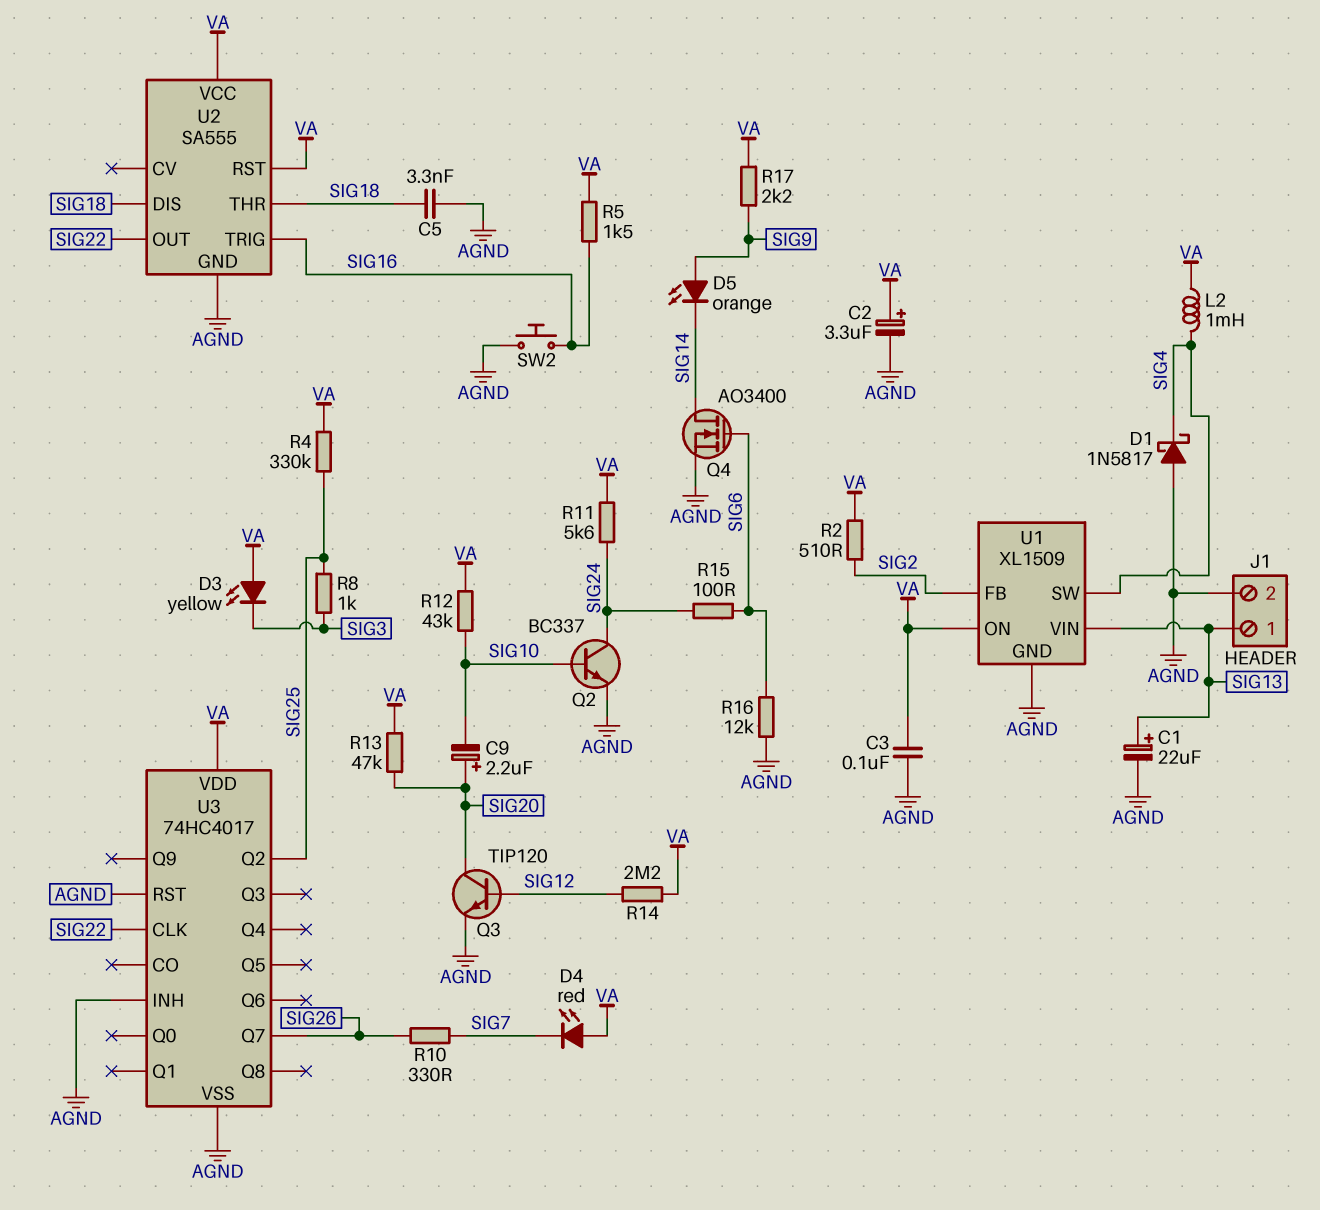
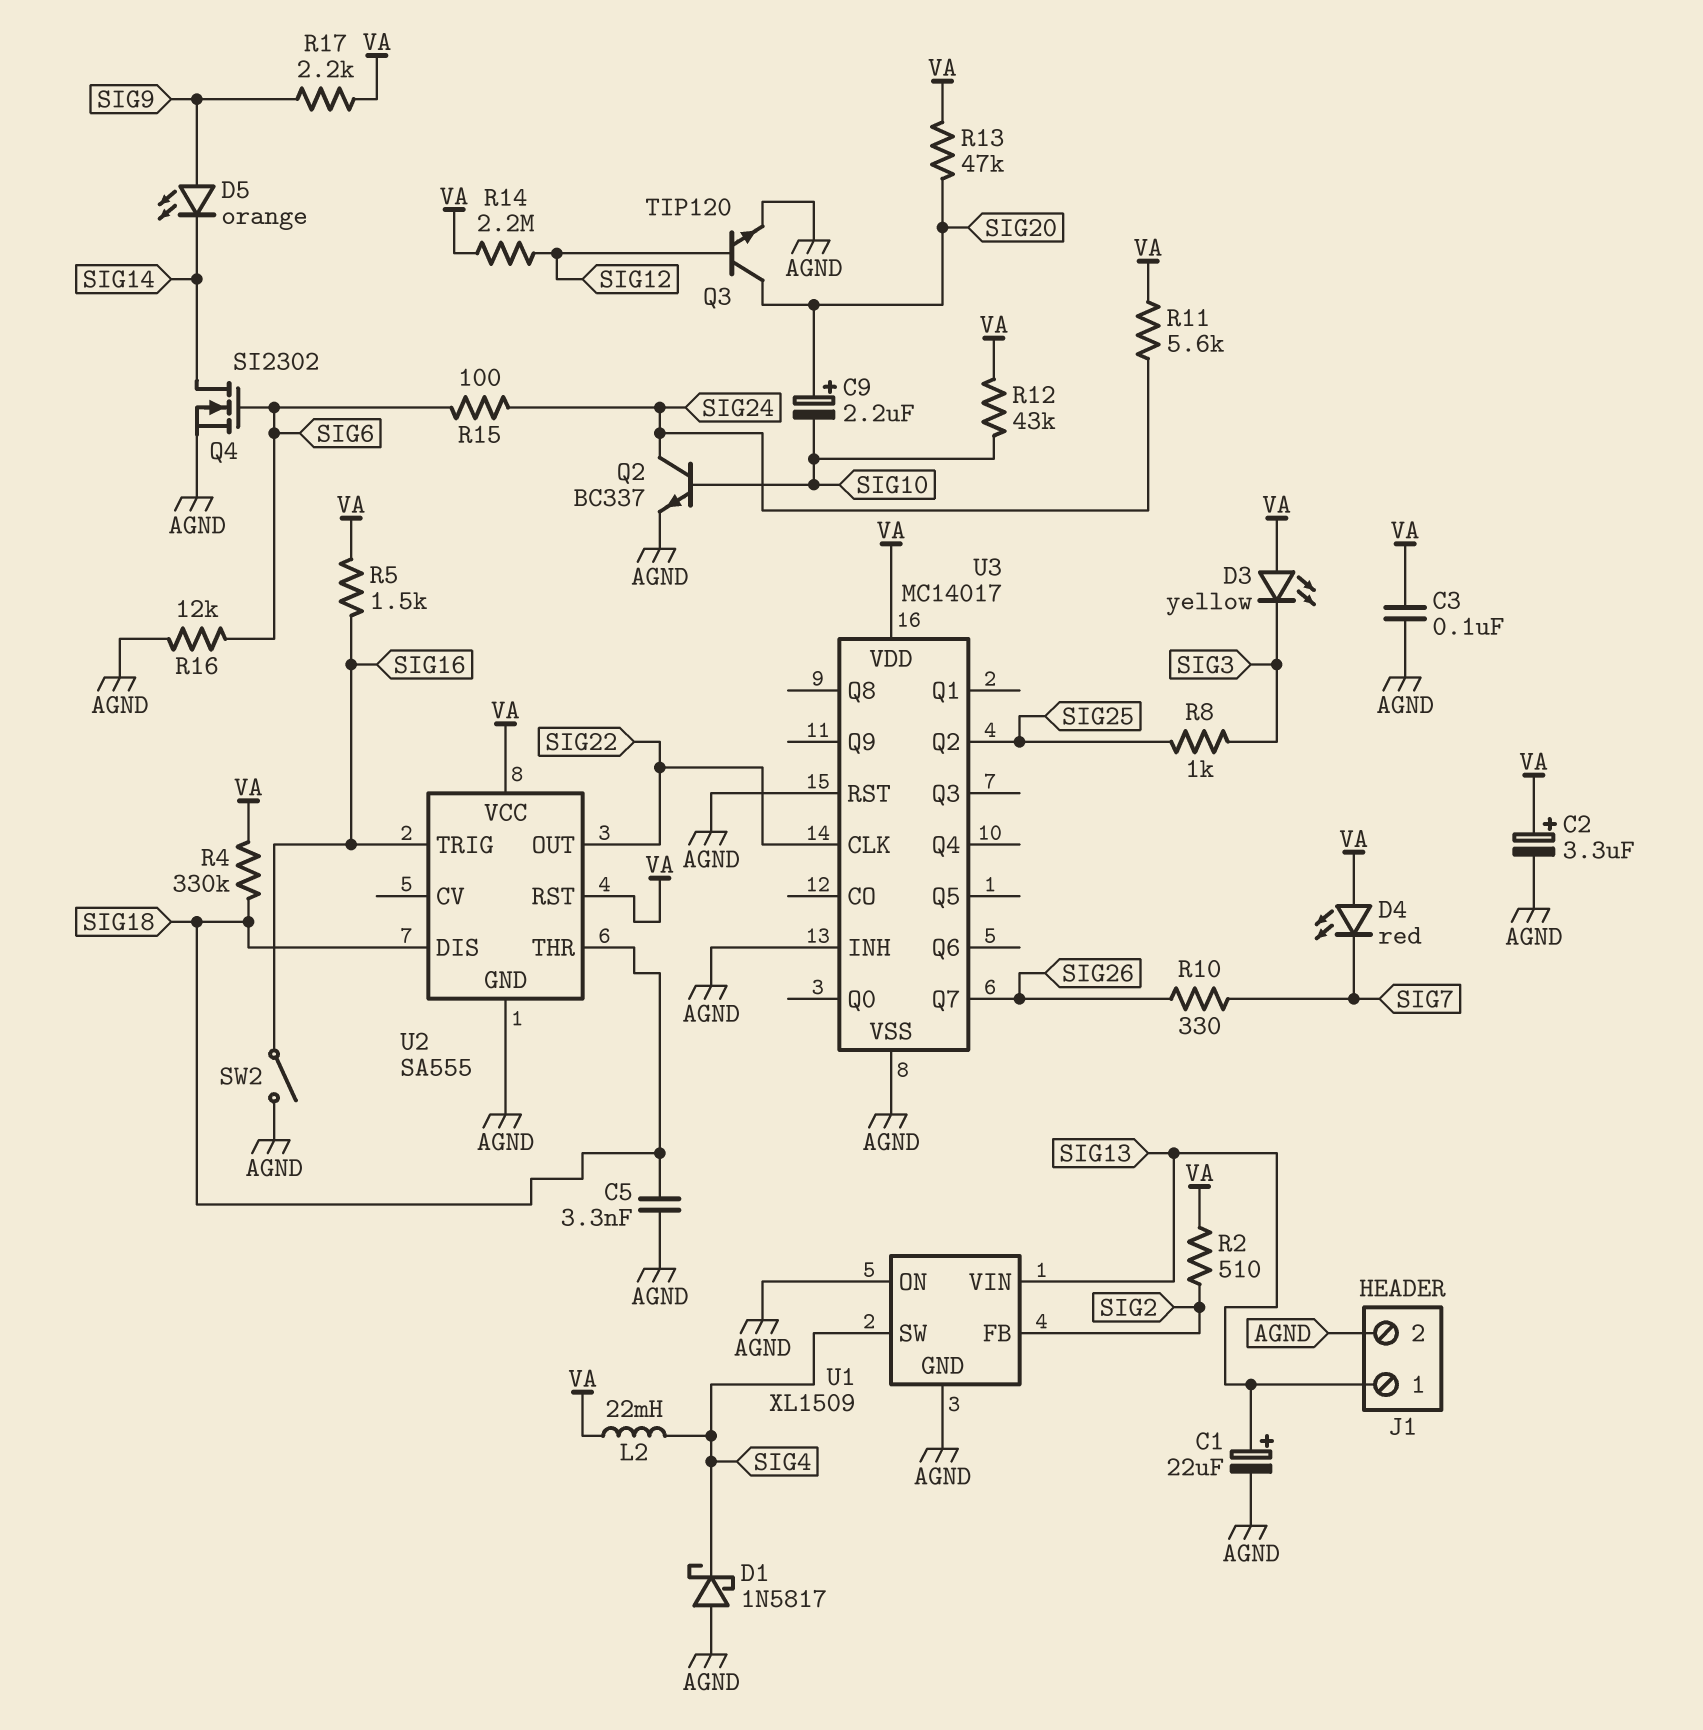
L2: 1mH (SIG4, VA) -> 22mH (SIG4, VA)
Q4: NMOS AO3400 (G SIG6, D SIG14, S AGND) -> NMOS SI2302 (G SIG6, D SIG14, S AGND)
R4: 330k (SIG25, VA) -> 330k (SIG18, VA)
SW2: button (AGND, SIG16) -> switch (AGND, SIG16)
U1 pin ON: VA -> AGND
U3: 74HC4017 -> MC14017

